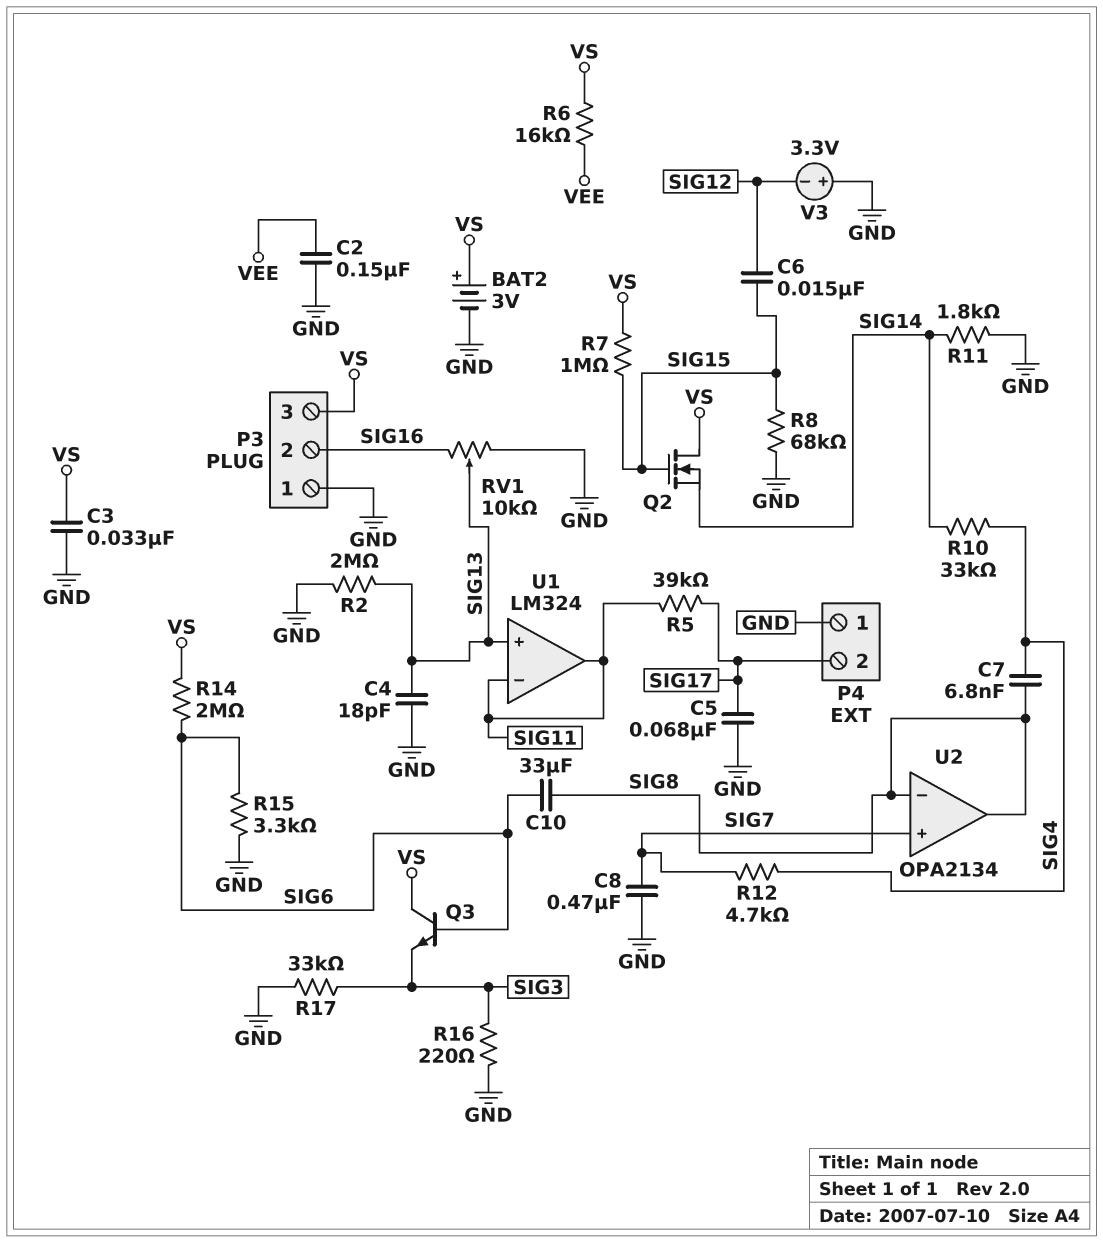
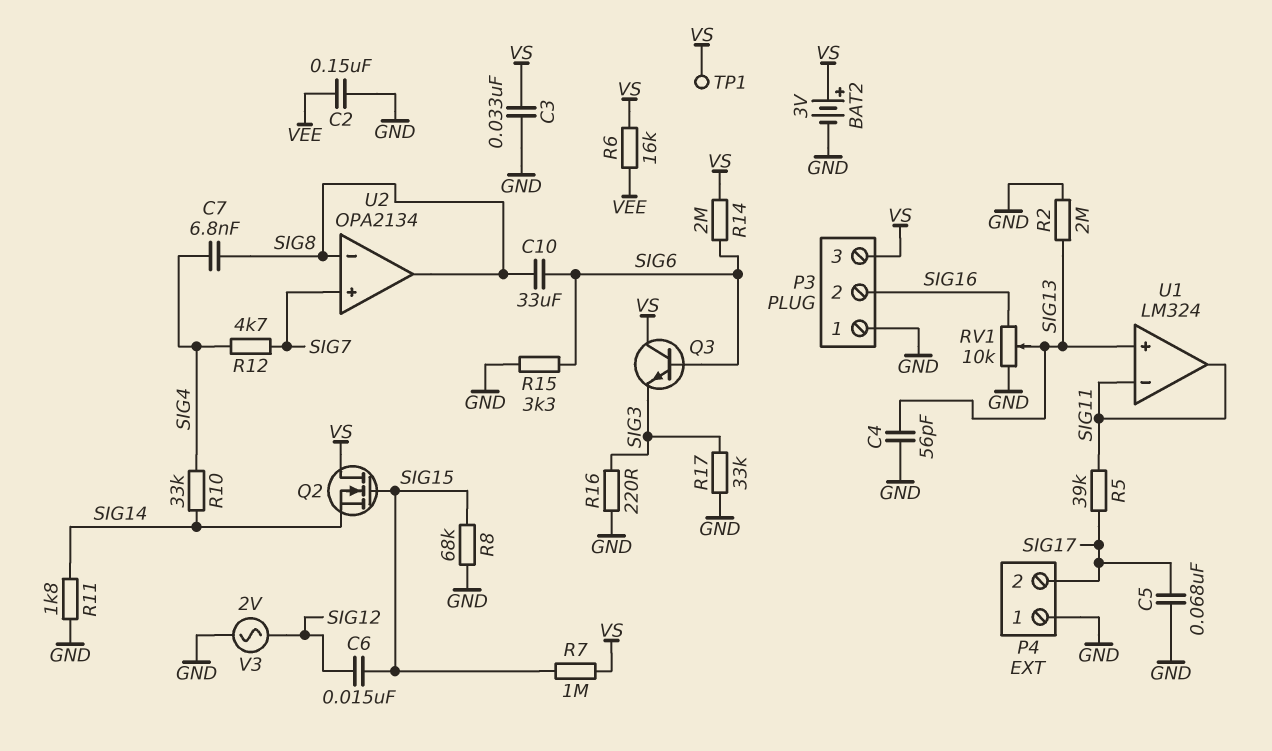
C4: 18pF (GND, SIG13) -> 56pF (GND, SIG13)
C8: 470nF (GND, SIG7) -> none
TP1: none -> test point (VS)
V3: 3.3V (plus GND, minus SIG12) -> AC 2V (GND, SIG12)

